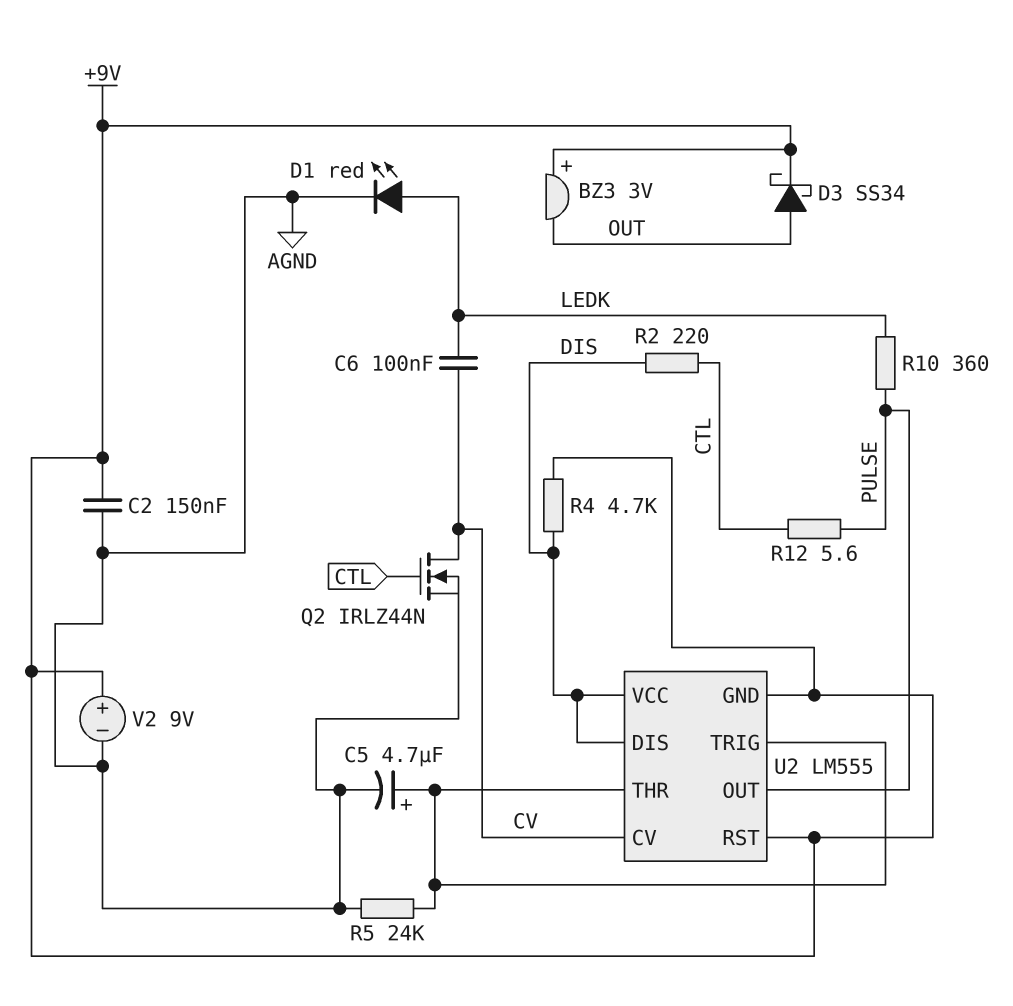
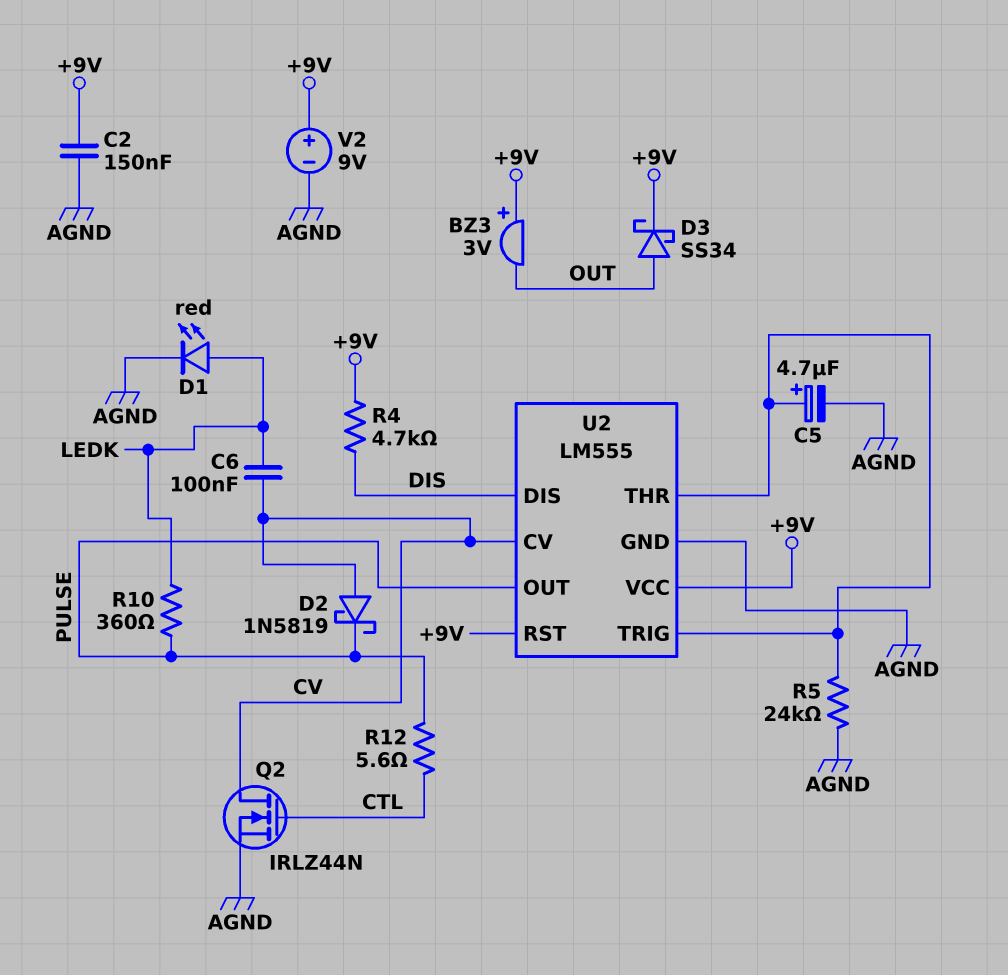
D2: none -> schottky 1N5819 (A CV, K PULSE)
R2: 220 (CTL, DIS) -> none
U2 pin GND: +9V -> AGND
U2 pin VCC: DIS -> +9V

